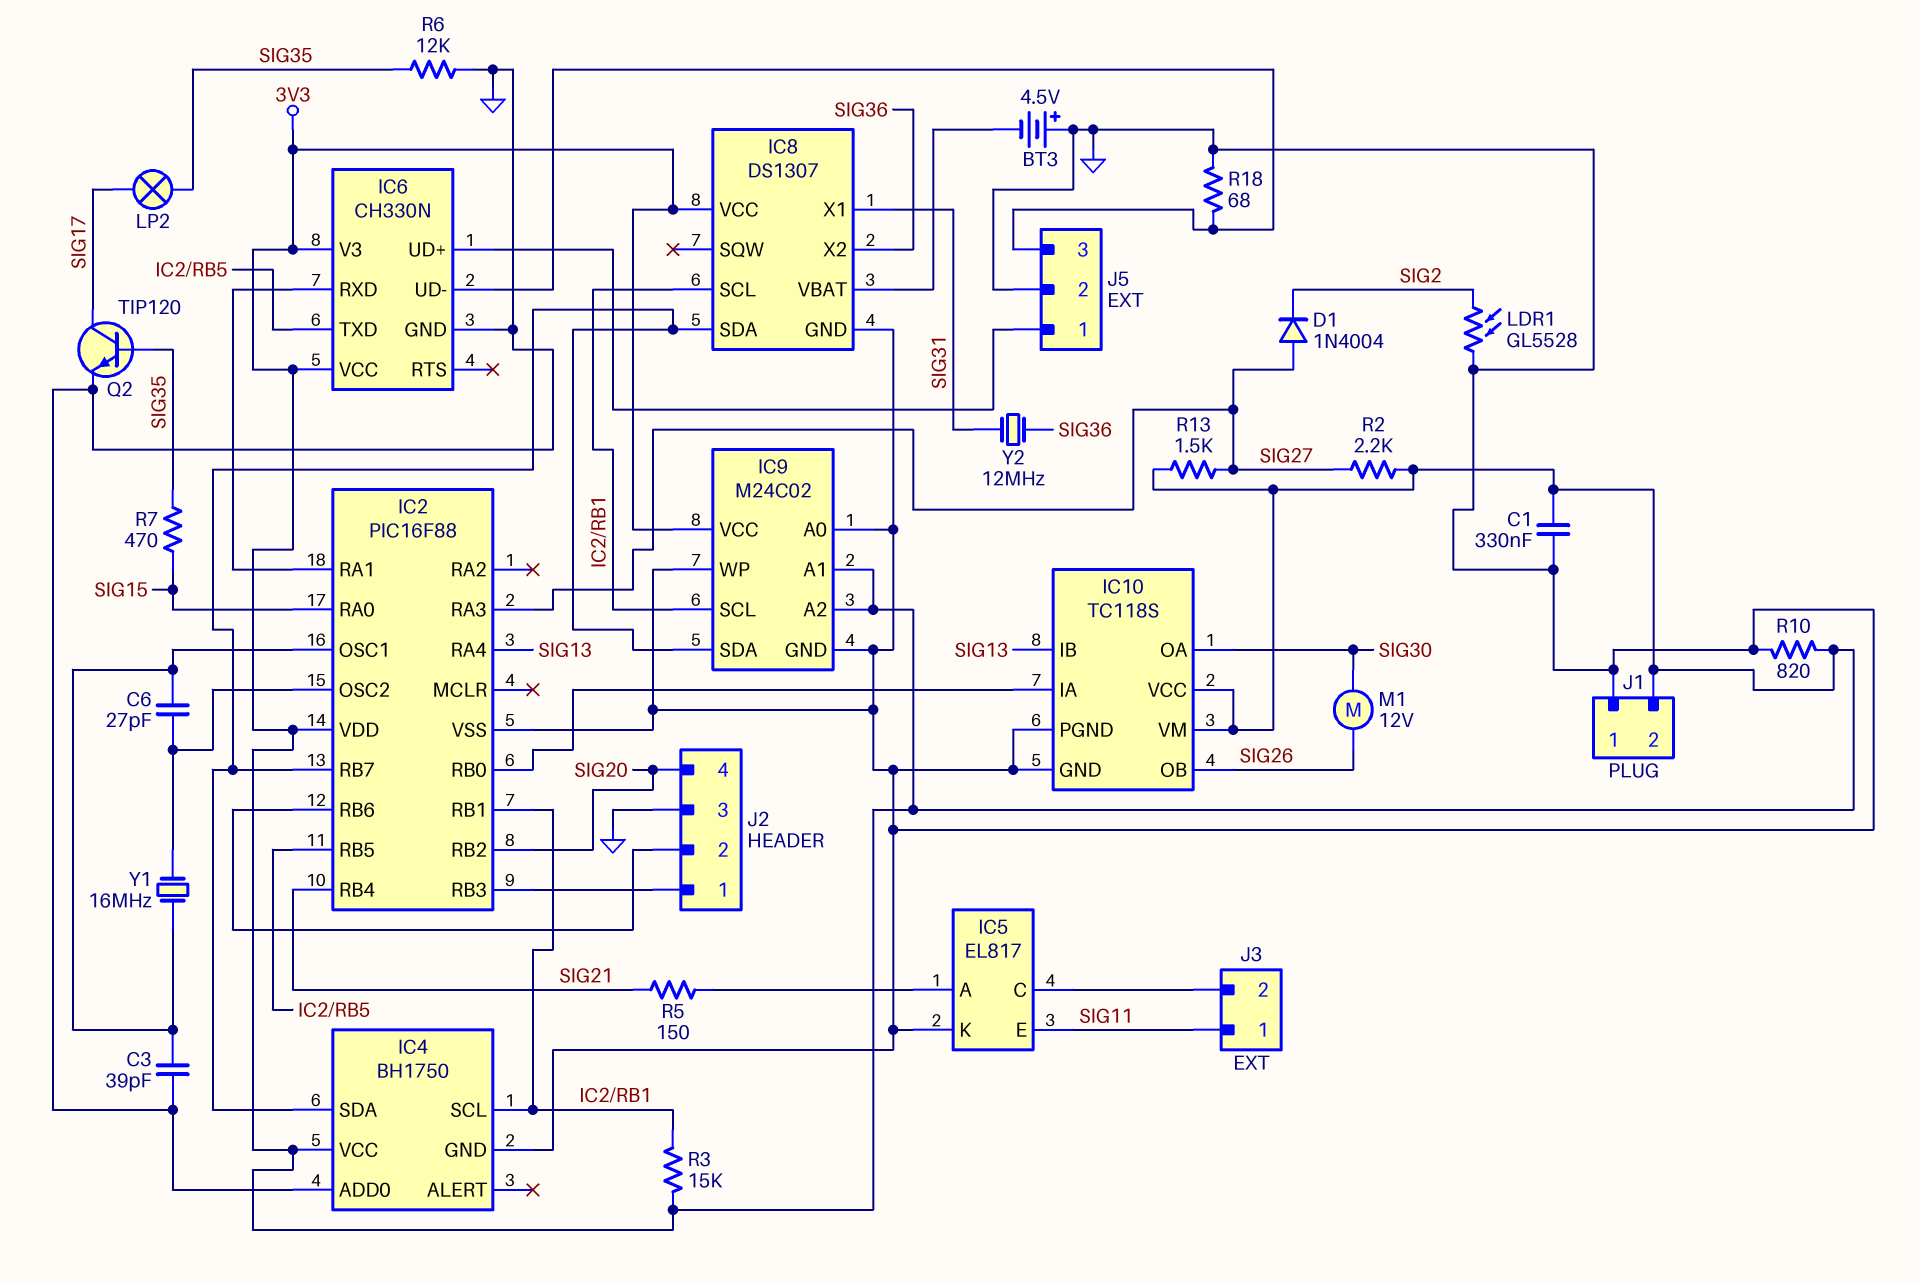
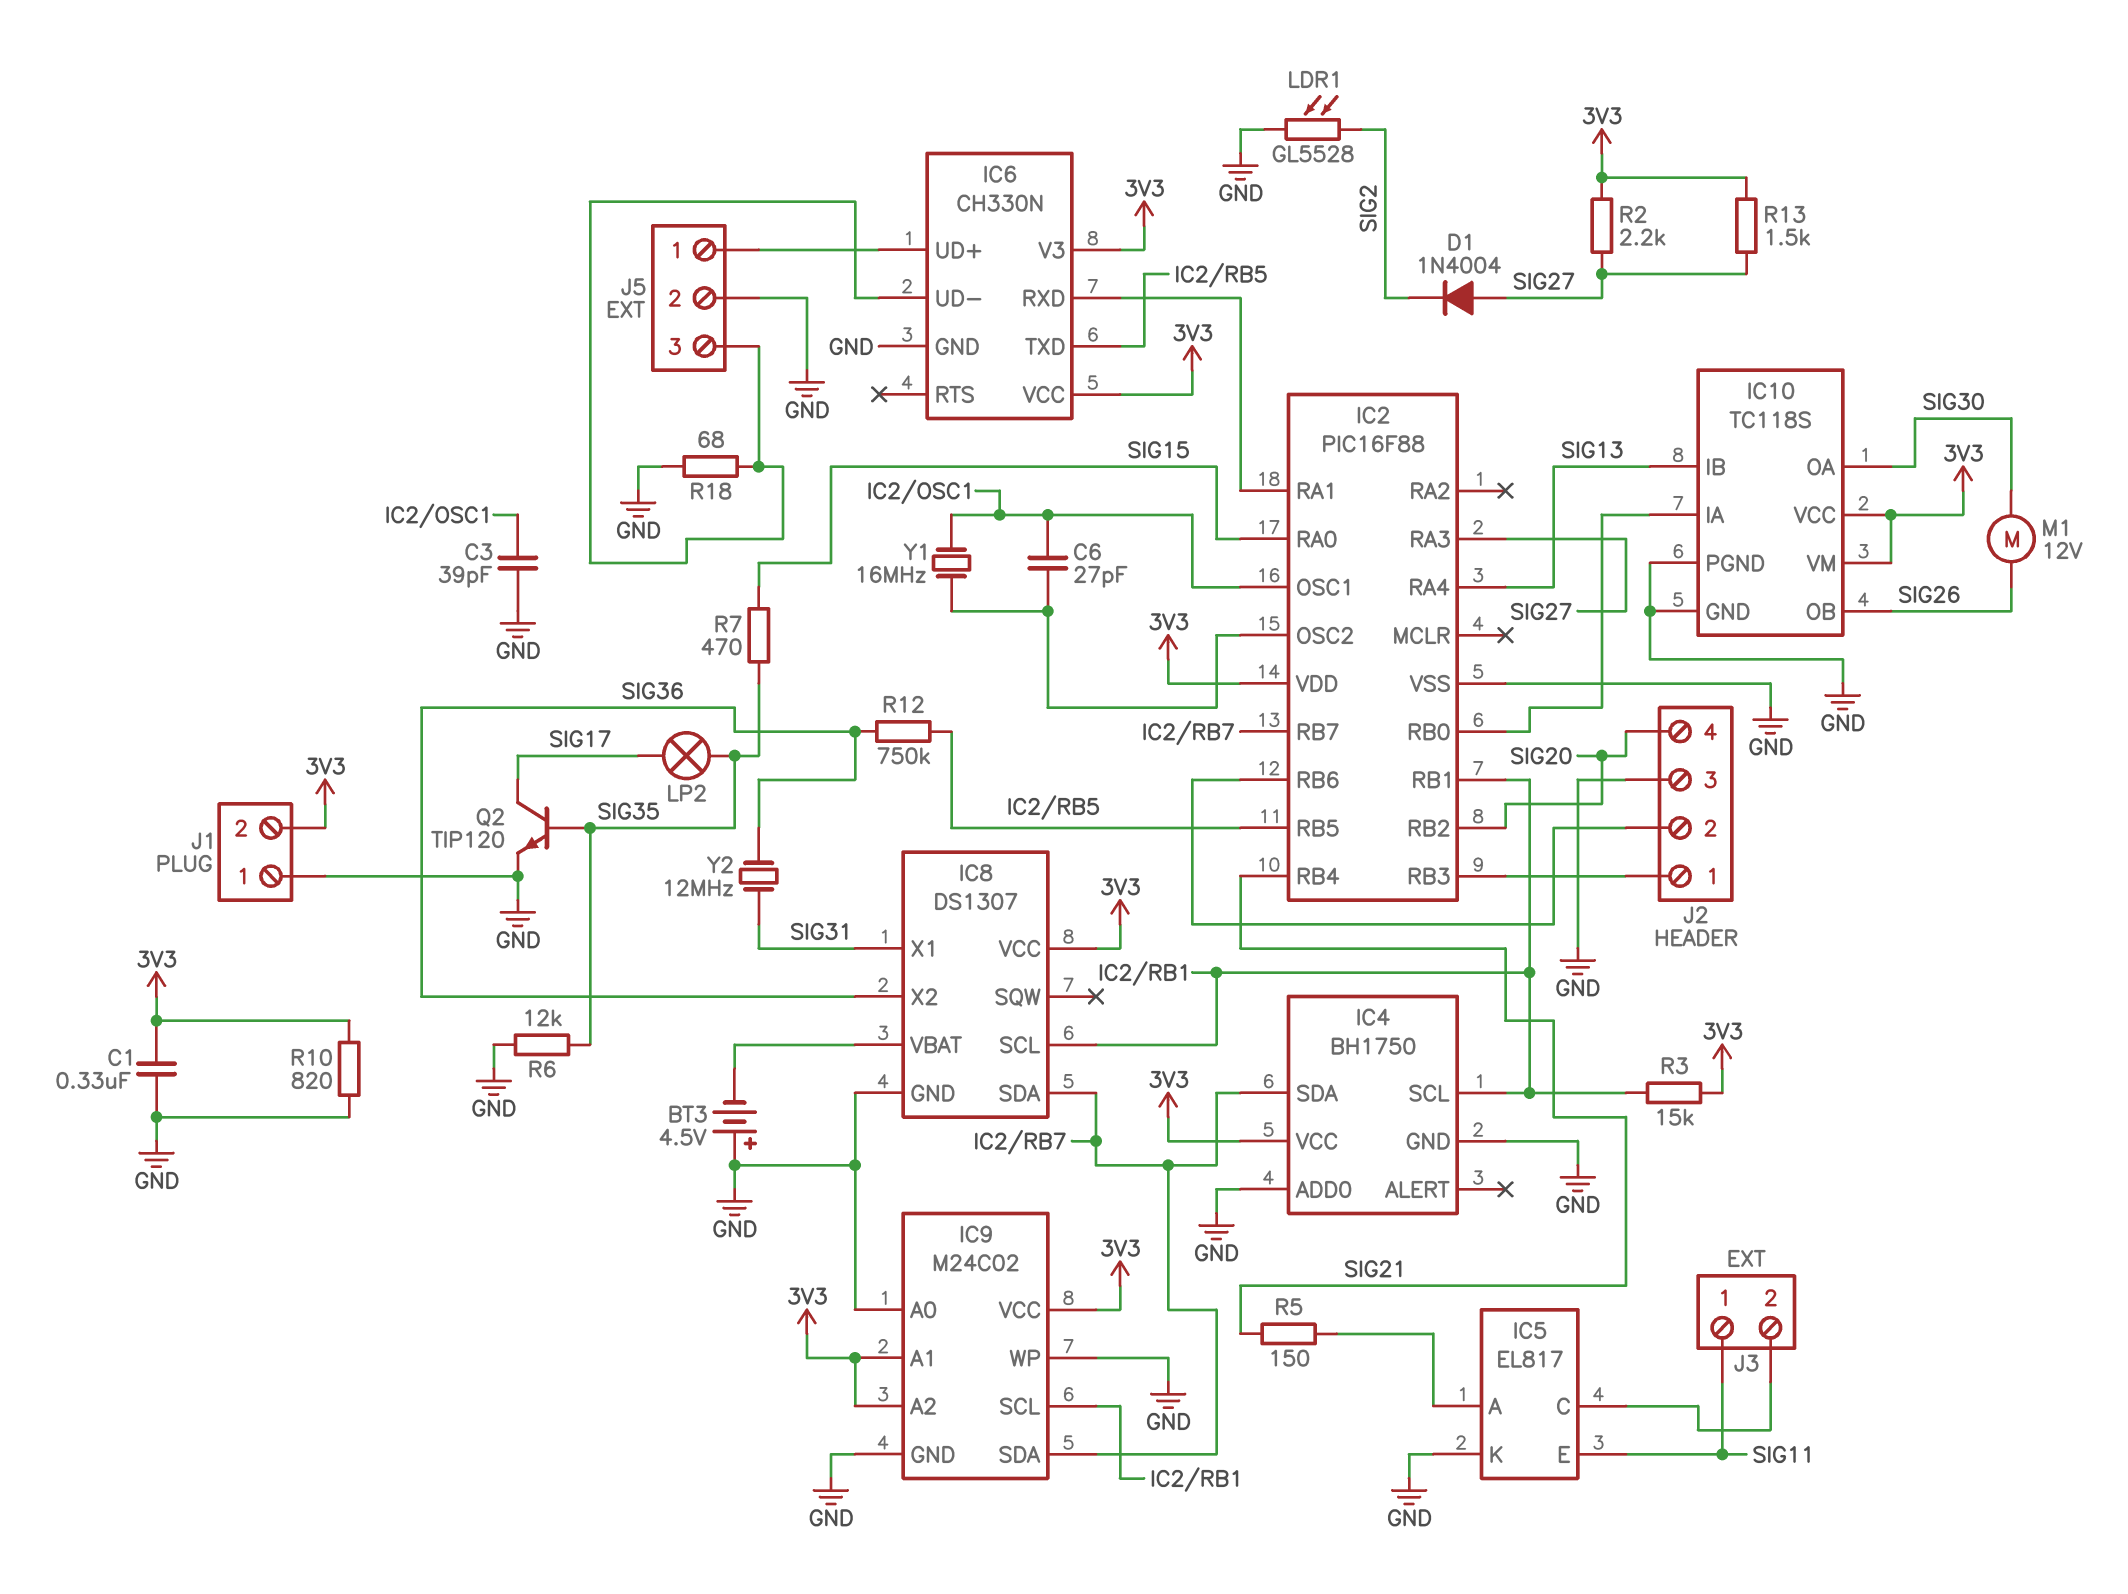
R12: none -> 750k (IC2/RB5, SIG36)

